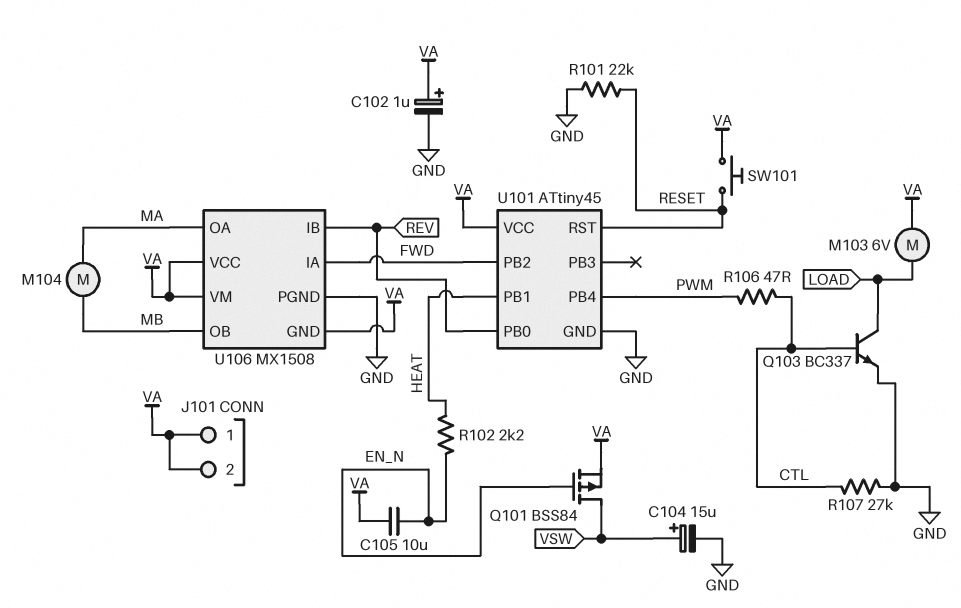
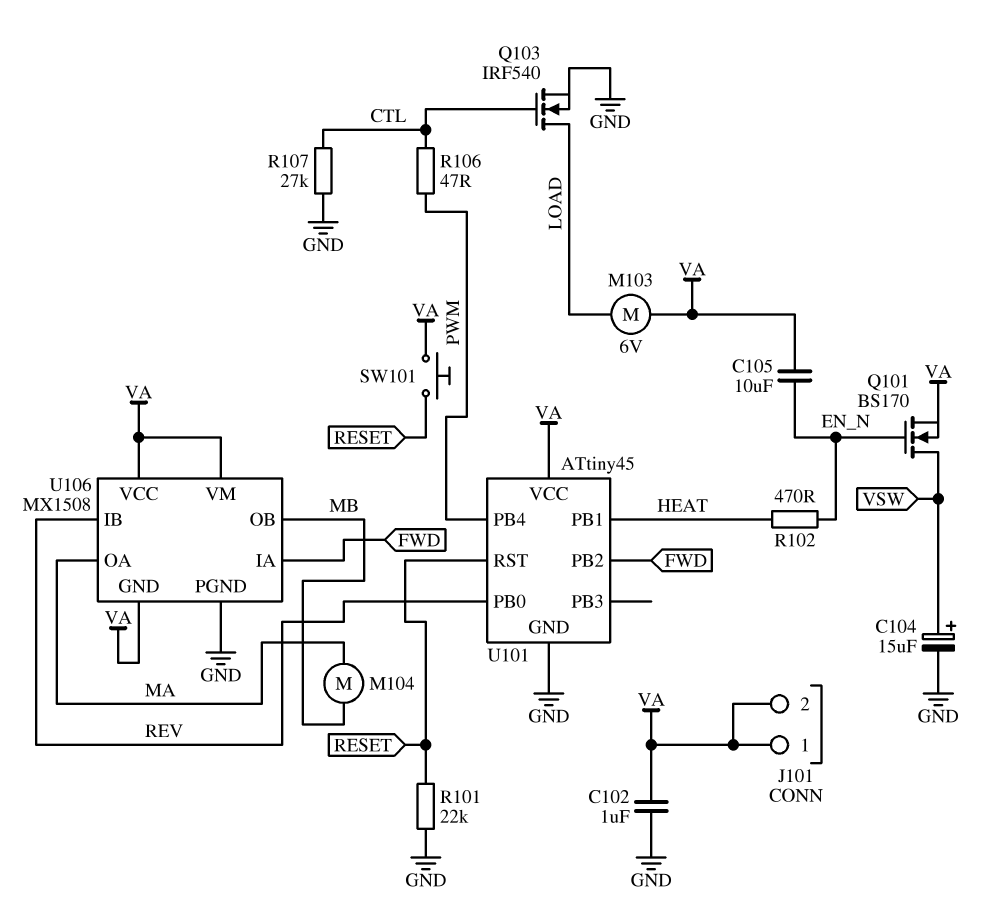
C102: 1uF (plus VA, minus GND) -> 1uF (GND, VA)
Q101: PMOS BSS84 (G EN_N, D VSW, S VA) -> NMOS BS170 (G EN_N, D VSW, S VA)
Q103: NPN BC337 (B CTL, C LOAD, E GND) -> NMOS IRF540 (G CTL, D LOAD, S GND)
R102: 2.2k (EN_N, HEAT) -> 470 (EN_N, HEAT)

